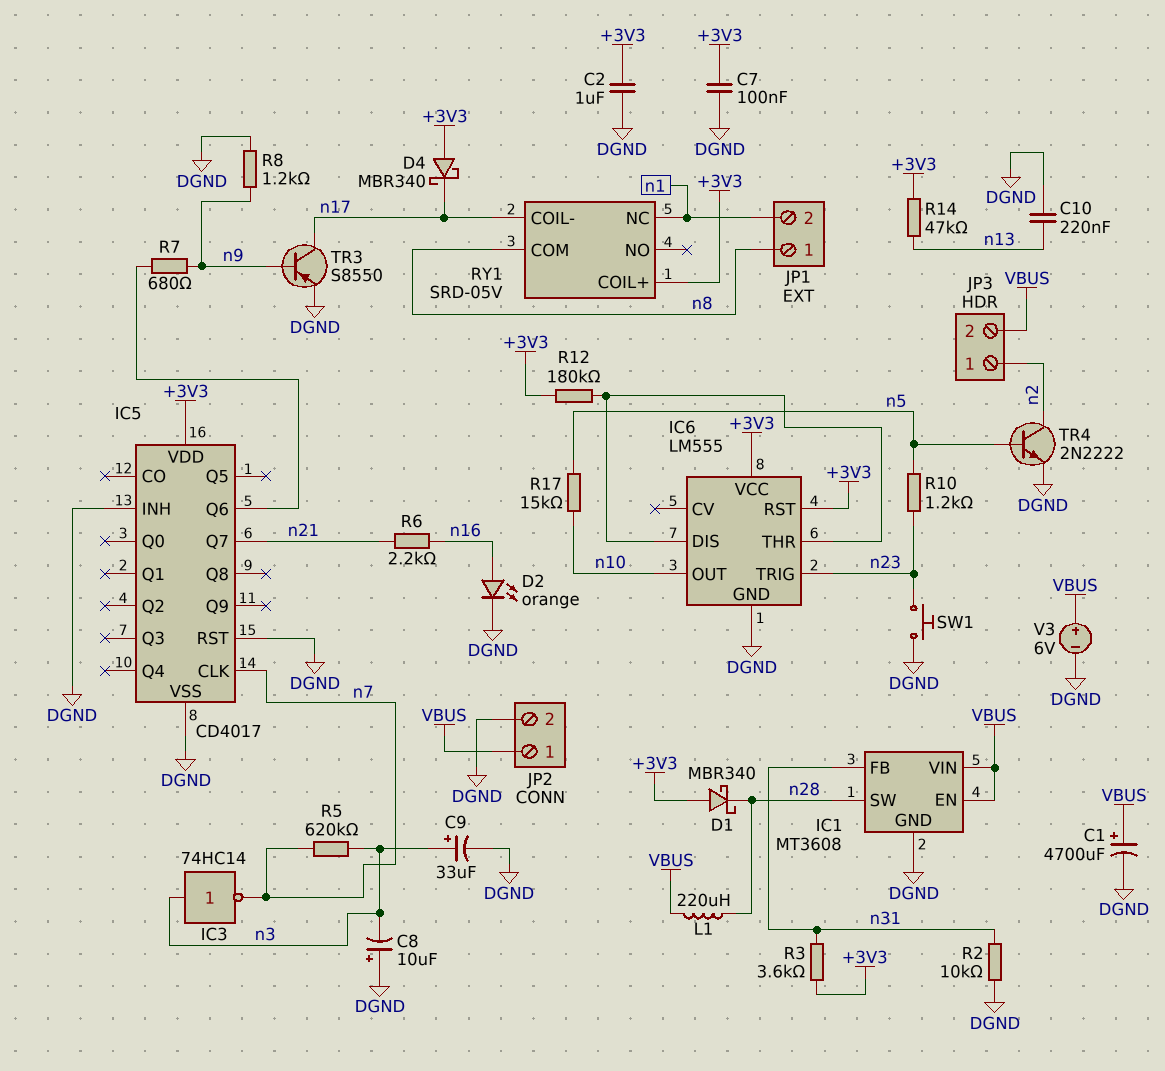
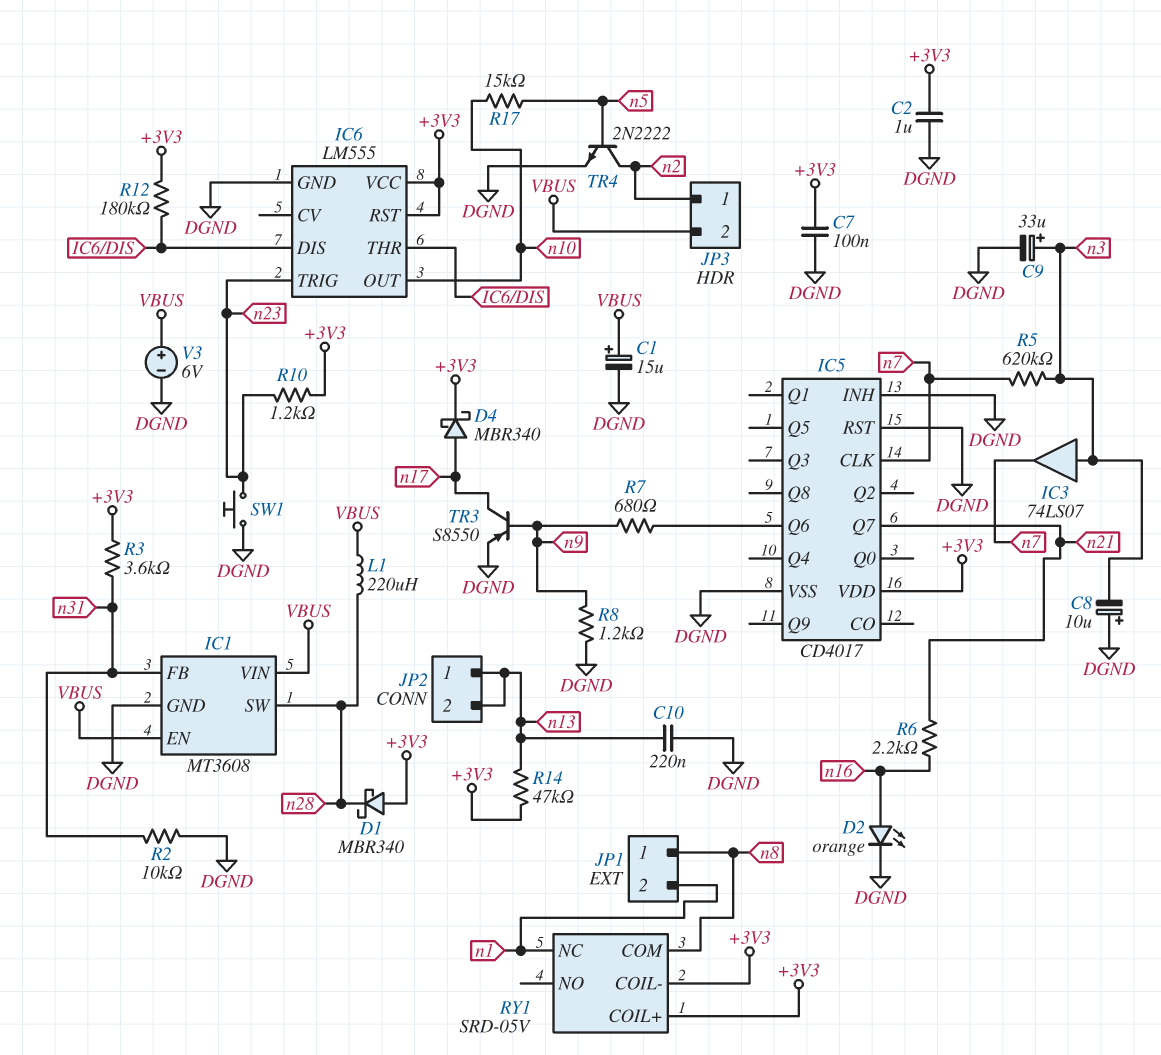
C1: 4700uF (plus VBUS, minus DGND) -> 15uF (plus VBUS, minus DGND)
D4: schottky MBR340 (A +3V3, K n17) -> schottky MBR340 (A n17, K +3V3)
IC3: NOT 74HC14 (in n3, out n7) -> buffer 74LS07 (in n3, out n7)
JP2 pin 1: VBUS -> n13
JP2 pin 2: DGND -> n13
R10: 1.2k (n5, n23) -> 1.2k (+3V3, n23)
RY1 pin COIL-: n17 -> +3V3

